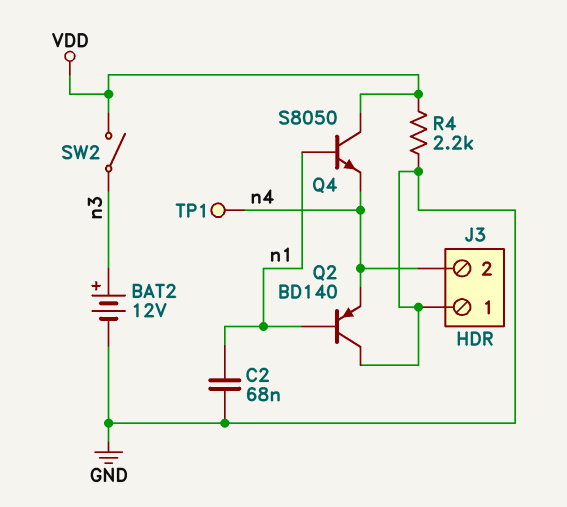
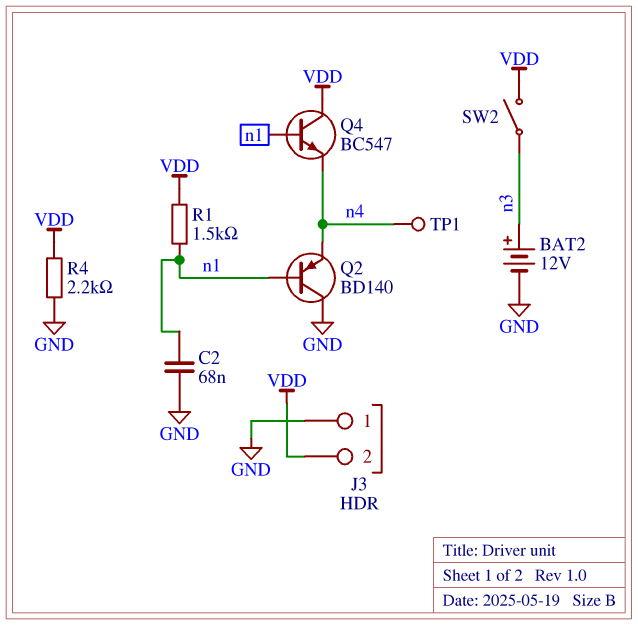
J3 pin 2: n4 -> VDD
Q4: NPN S8050 (B n1, C VDD, E n4) -> NPN BC547 (B n1, C VDD, E n4)
R1: none -> 1.5k (VDD, n1)

